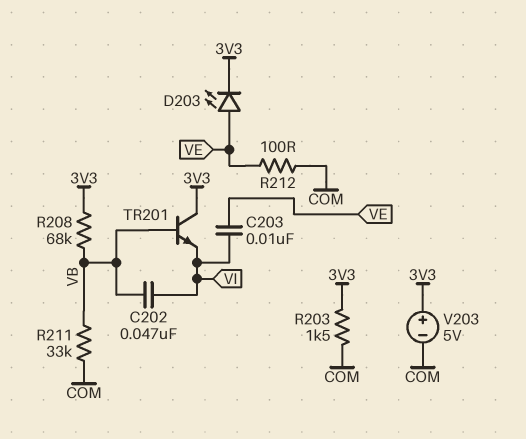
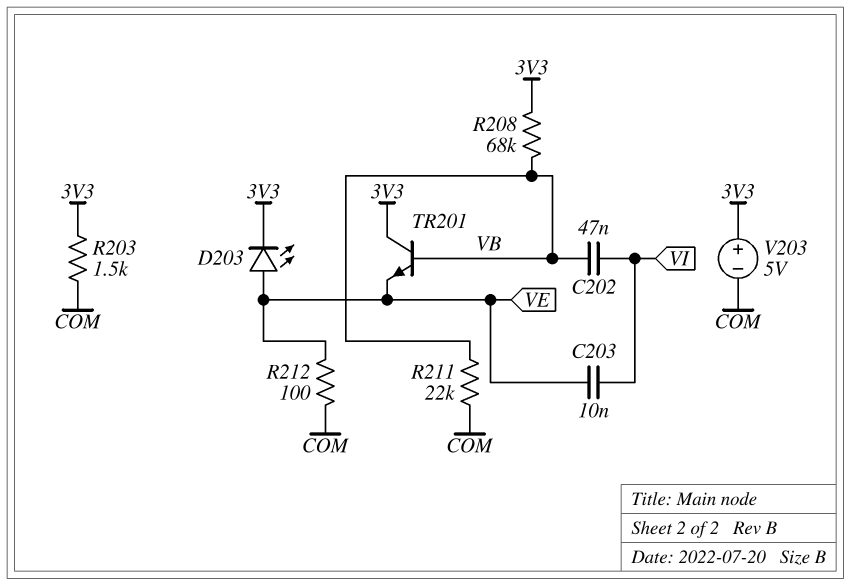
R211: 33k (COM, VB) -> 22k (COM, VB)
TR201: NPN (B VB, C 3V3, E VI) -> NPN (B VB, C 3V3, E VE)

